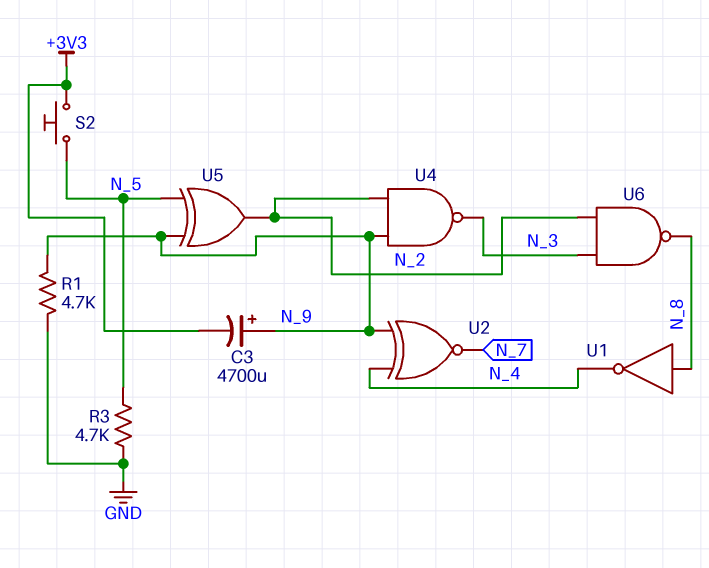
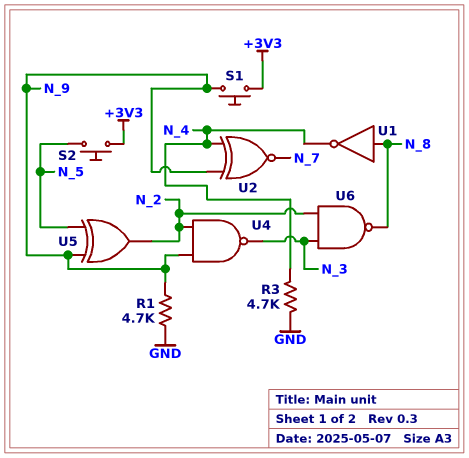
C3: 4700uF (plus N_9, minus +3V3) -> none
R3: 4.7k (GND, N_5) -> 4.7k (GND, N_4)
S1: none -> button (+3V3, N_9)

